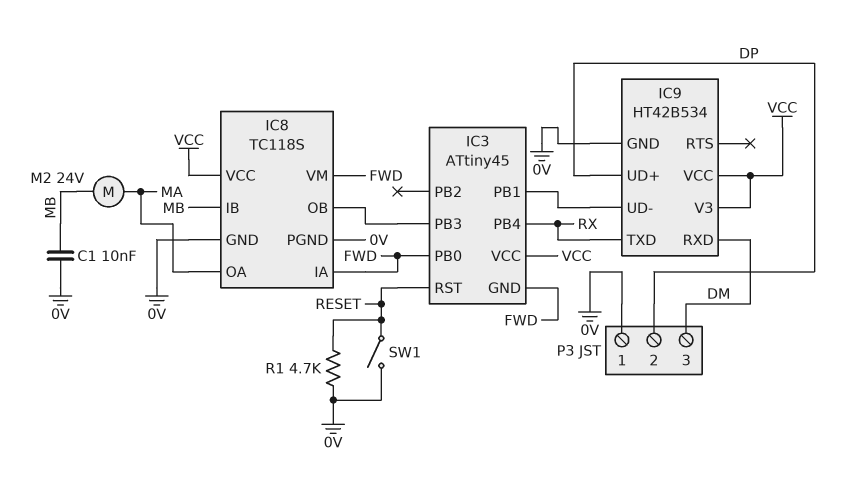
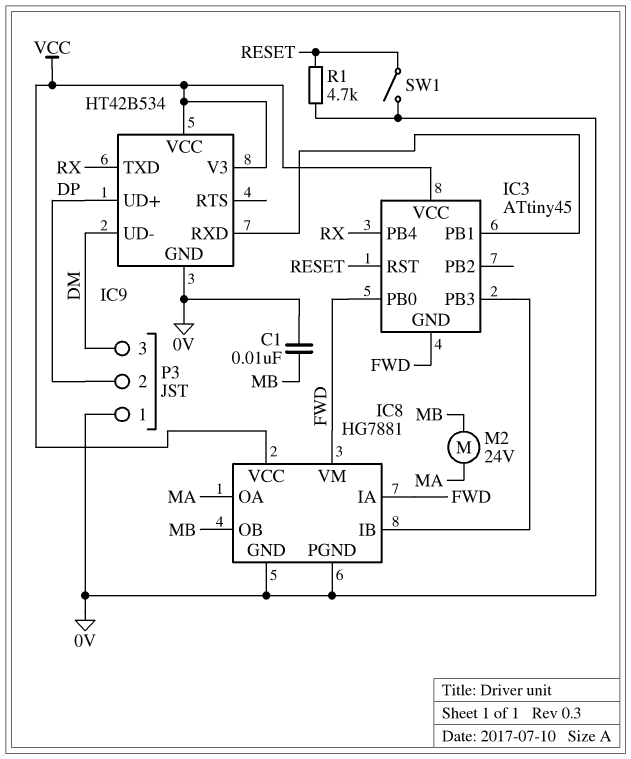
IC8: TC118S -> HG7881
IC8 pin IB: MB -> IC3/PB3
IC8 pin OB: IC3/PB3 -> MB
IC9 pin RXD: DM -> IC3/PB1
IC9 pin UD-: IC3/PB1 -> DM

